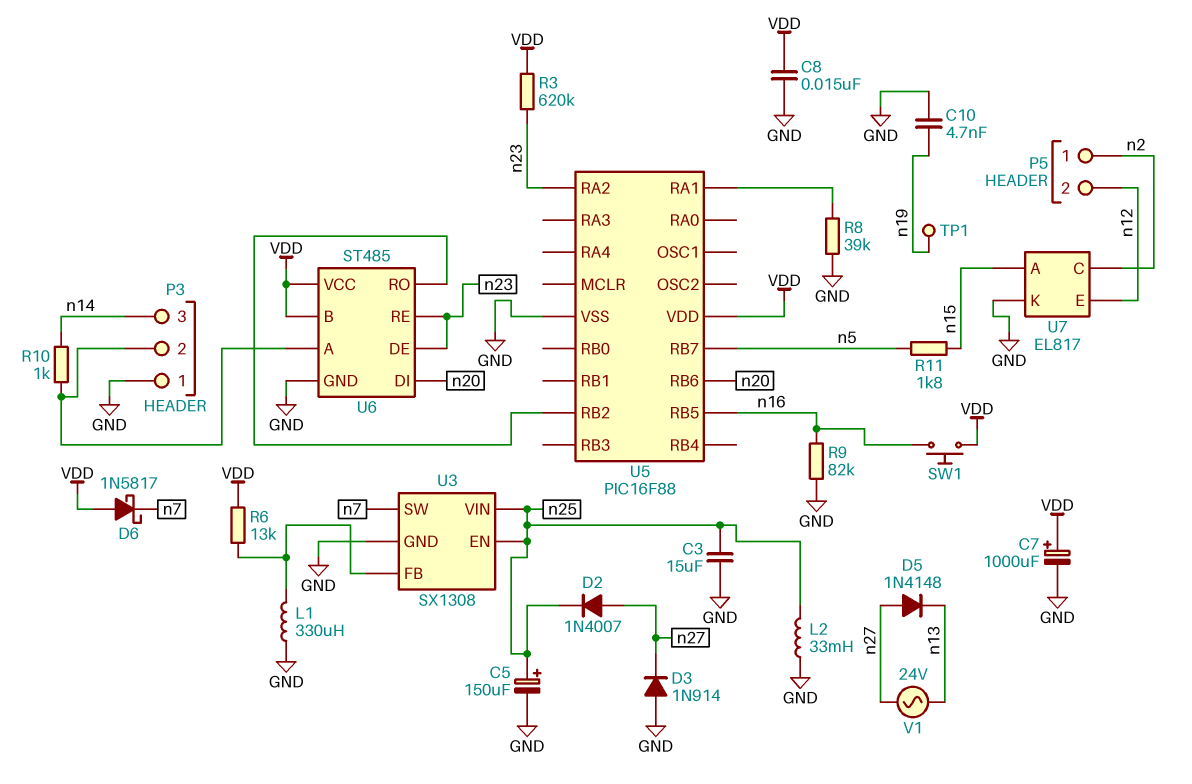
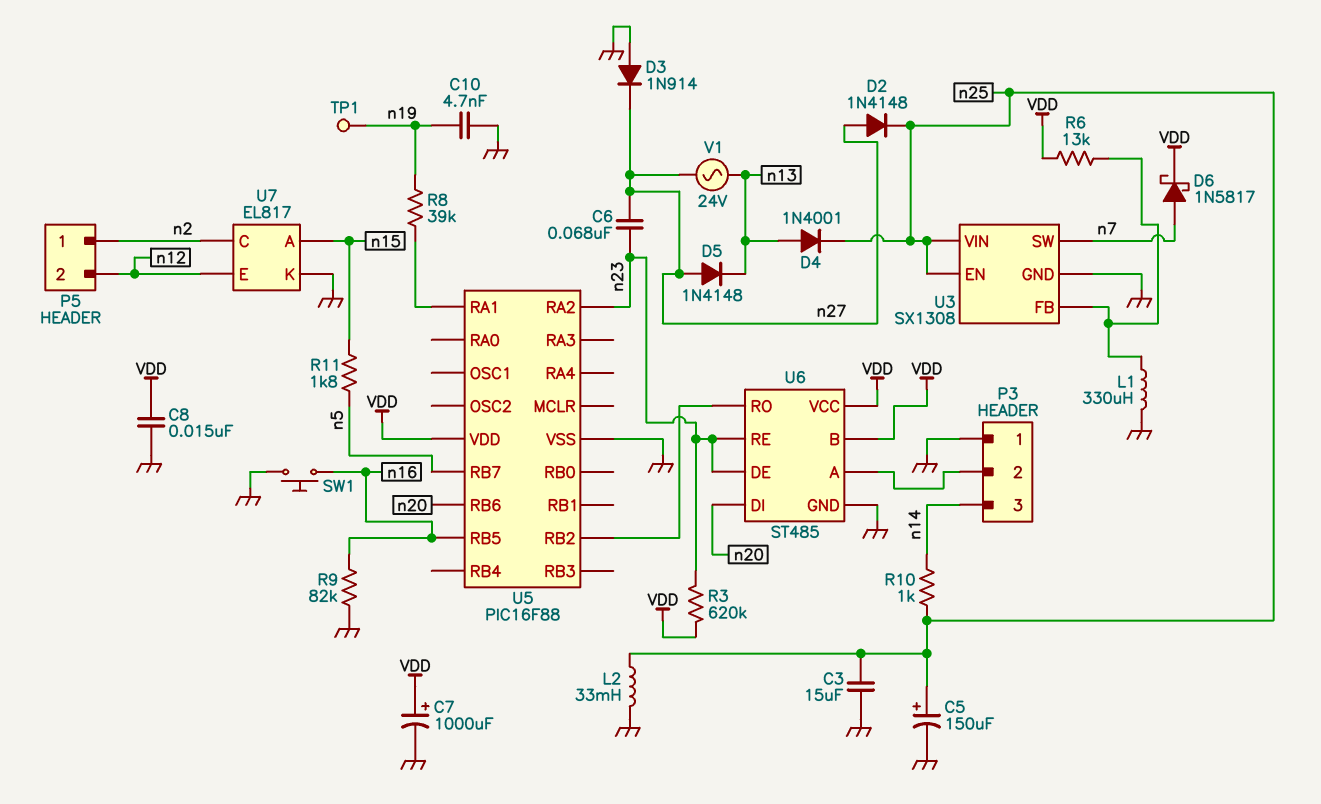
C6: none -> 68nF (n23, n27)
D2: diode 1N4007 (A n27, K n25) -> diode 1N4148 (A n27, K n25)
D4: none -> diode 1N4001 (A n13, K n25)
D6: schottky 1N5817 (A VDD, K n7) -> schottky 1N5817 (A n7, K VDD)
R8: 39k (GND, U5/RA1) -> 39k (U5/RA1, n19)
R10: 1k (P3/2, n14) -> 1k (n14, n25)
SW1: button (VDD, n16) -> button (GND, n16)

